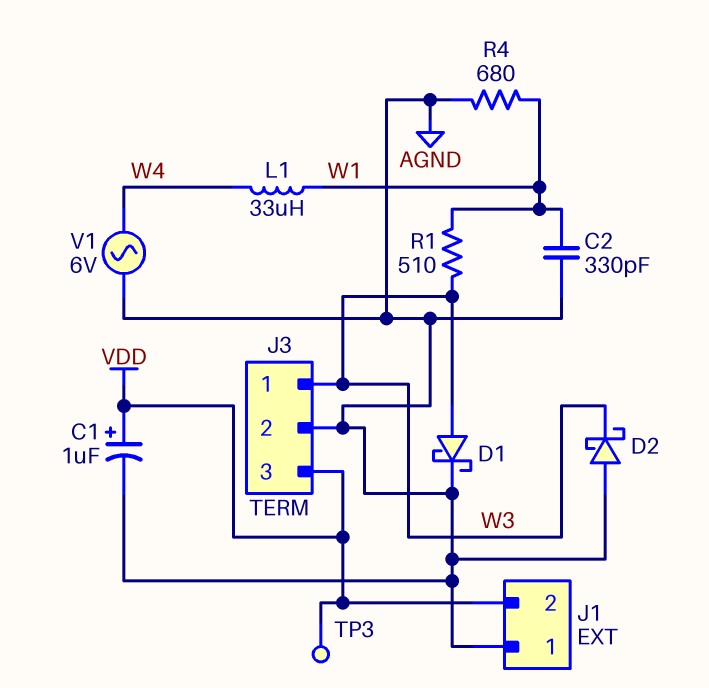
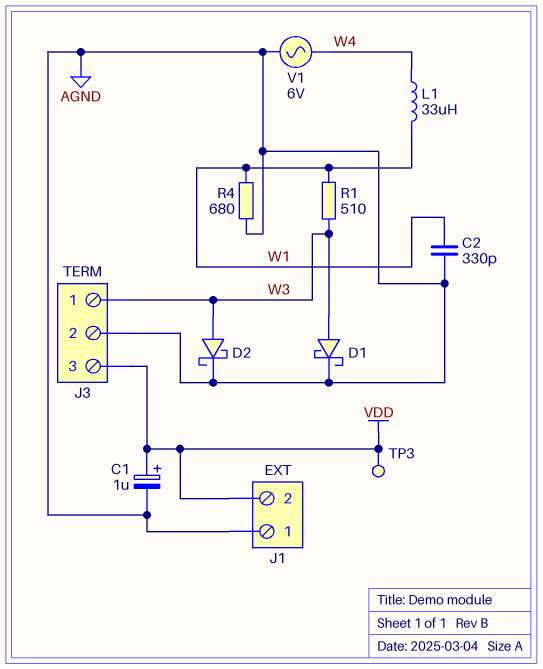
D2: schottky (A AGND, K W3) -> schottky (A W3, K AGND)

